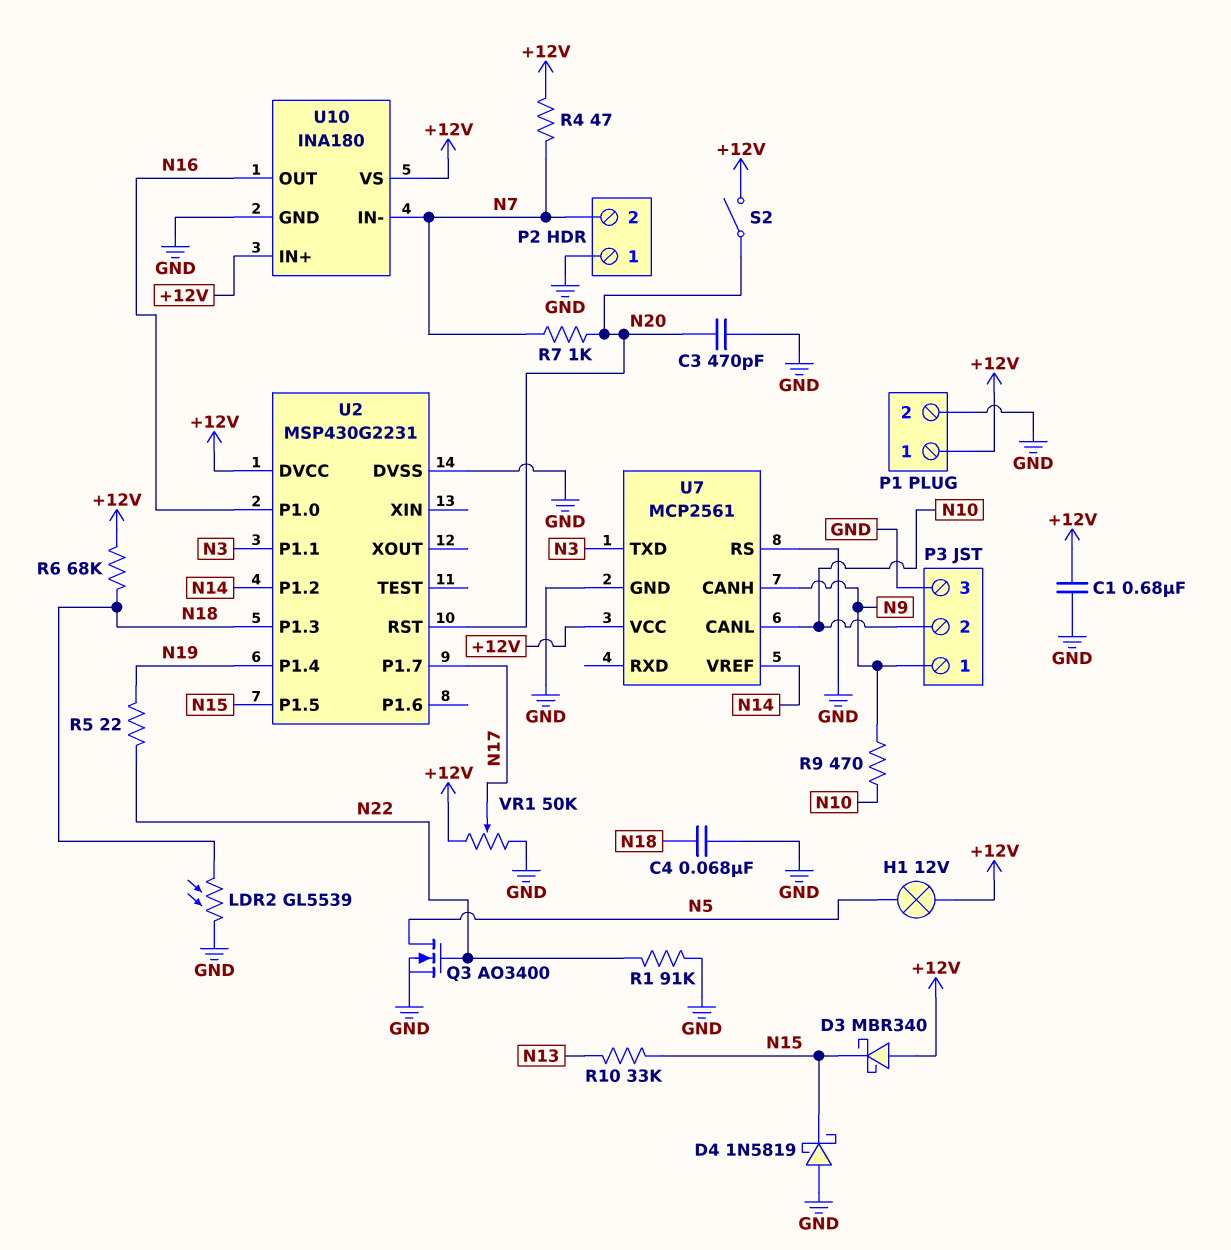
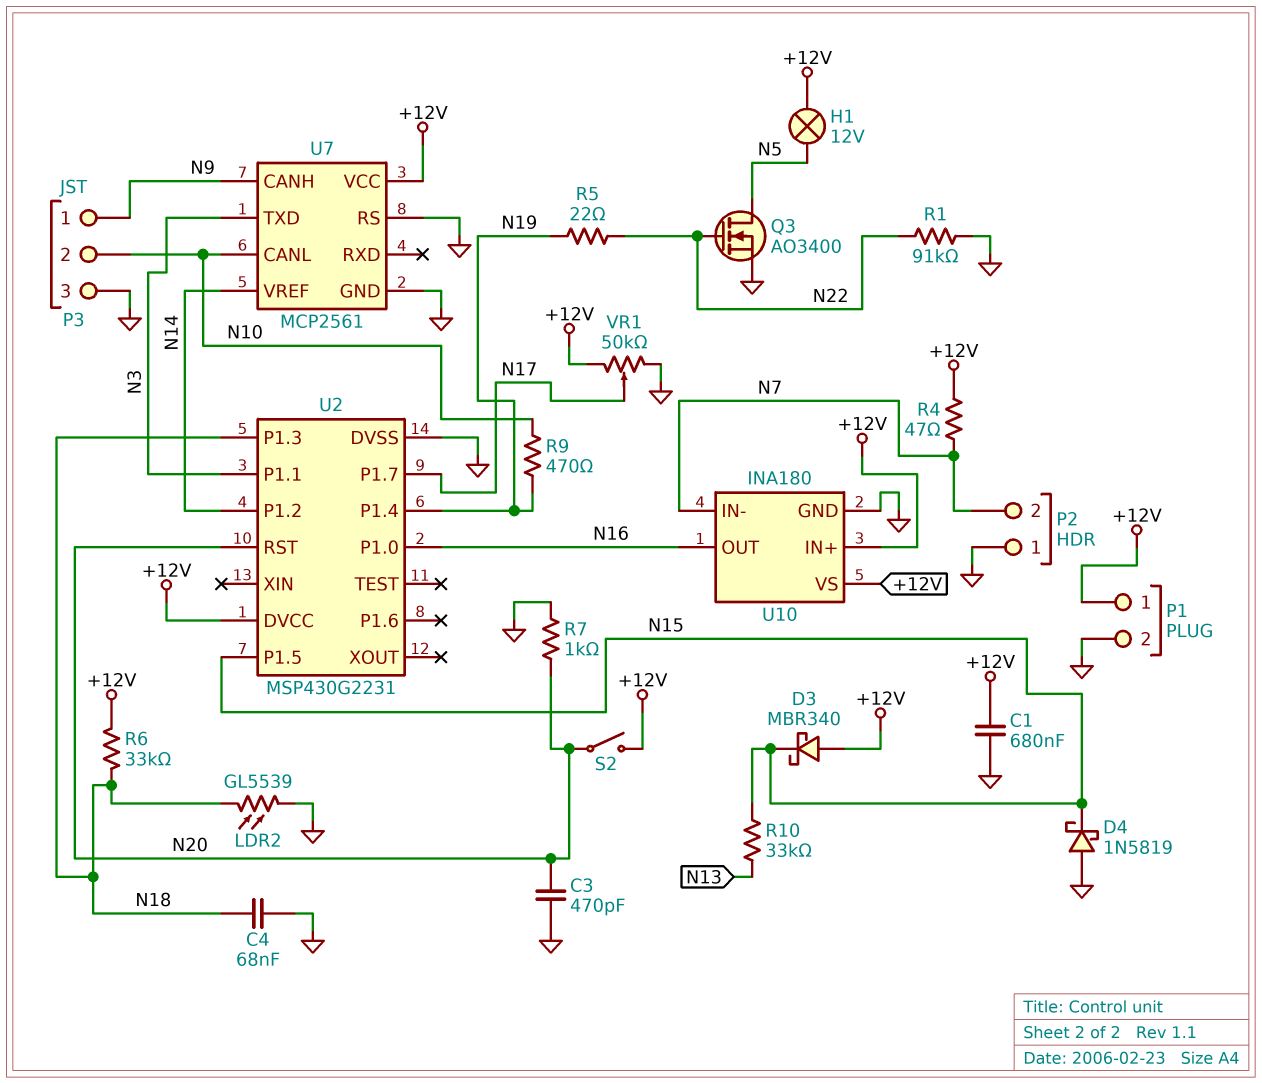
R6: 68k (+12V, N18) -> 33k (+12V, N18)
R7: 1k (N7, N20) -> 1k (GND, N20)
R9: 470 (N9, N10) -> 470 (N10, N19)

